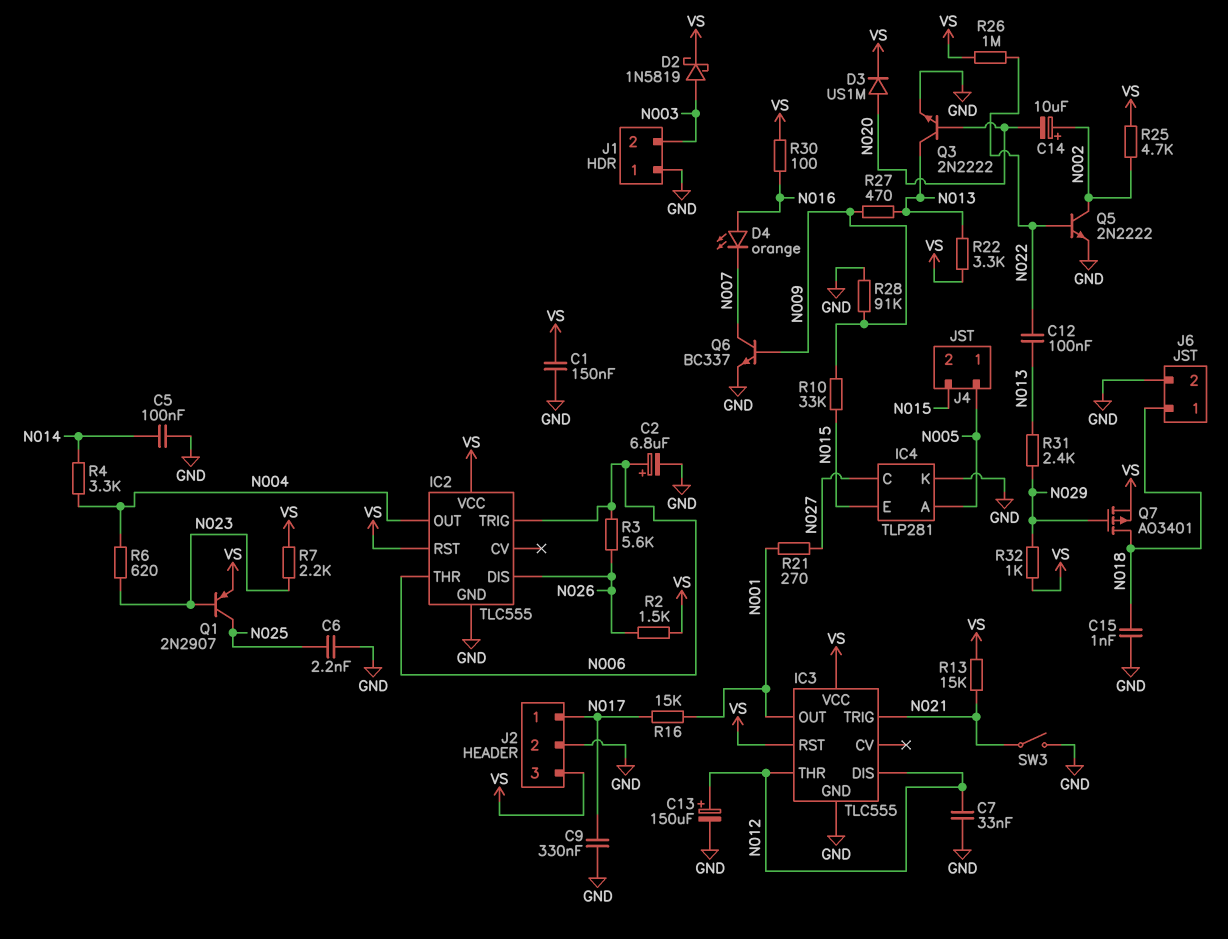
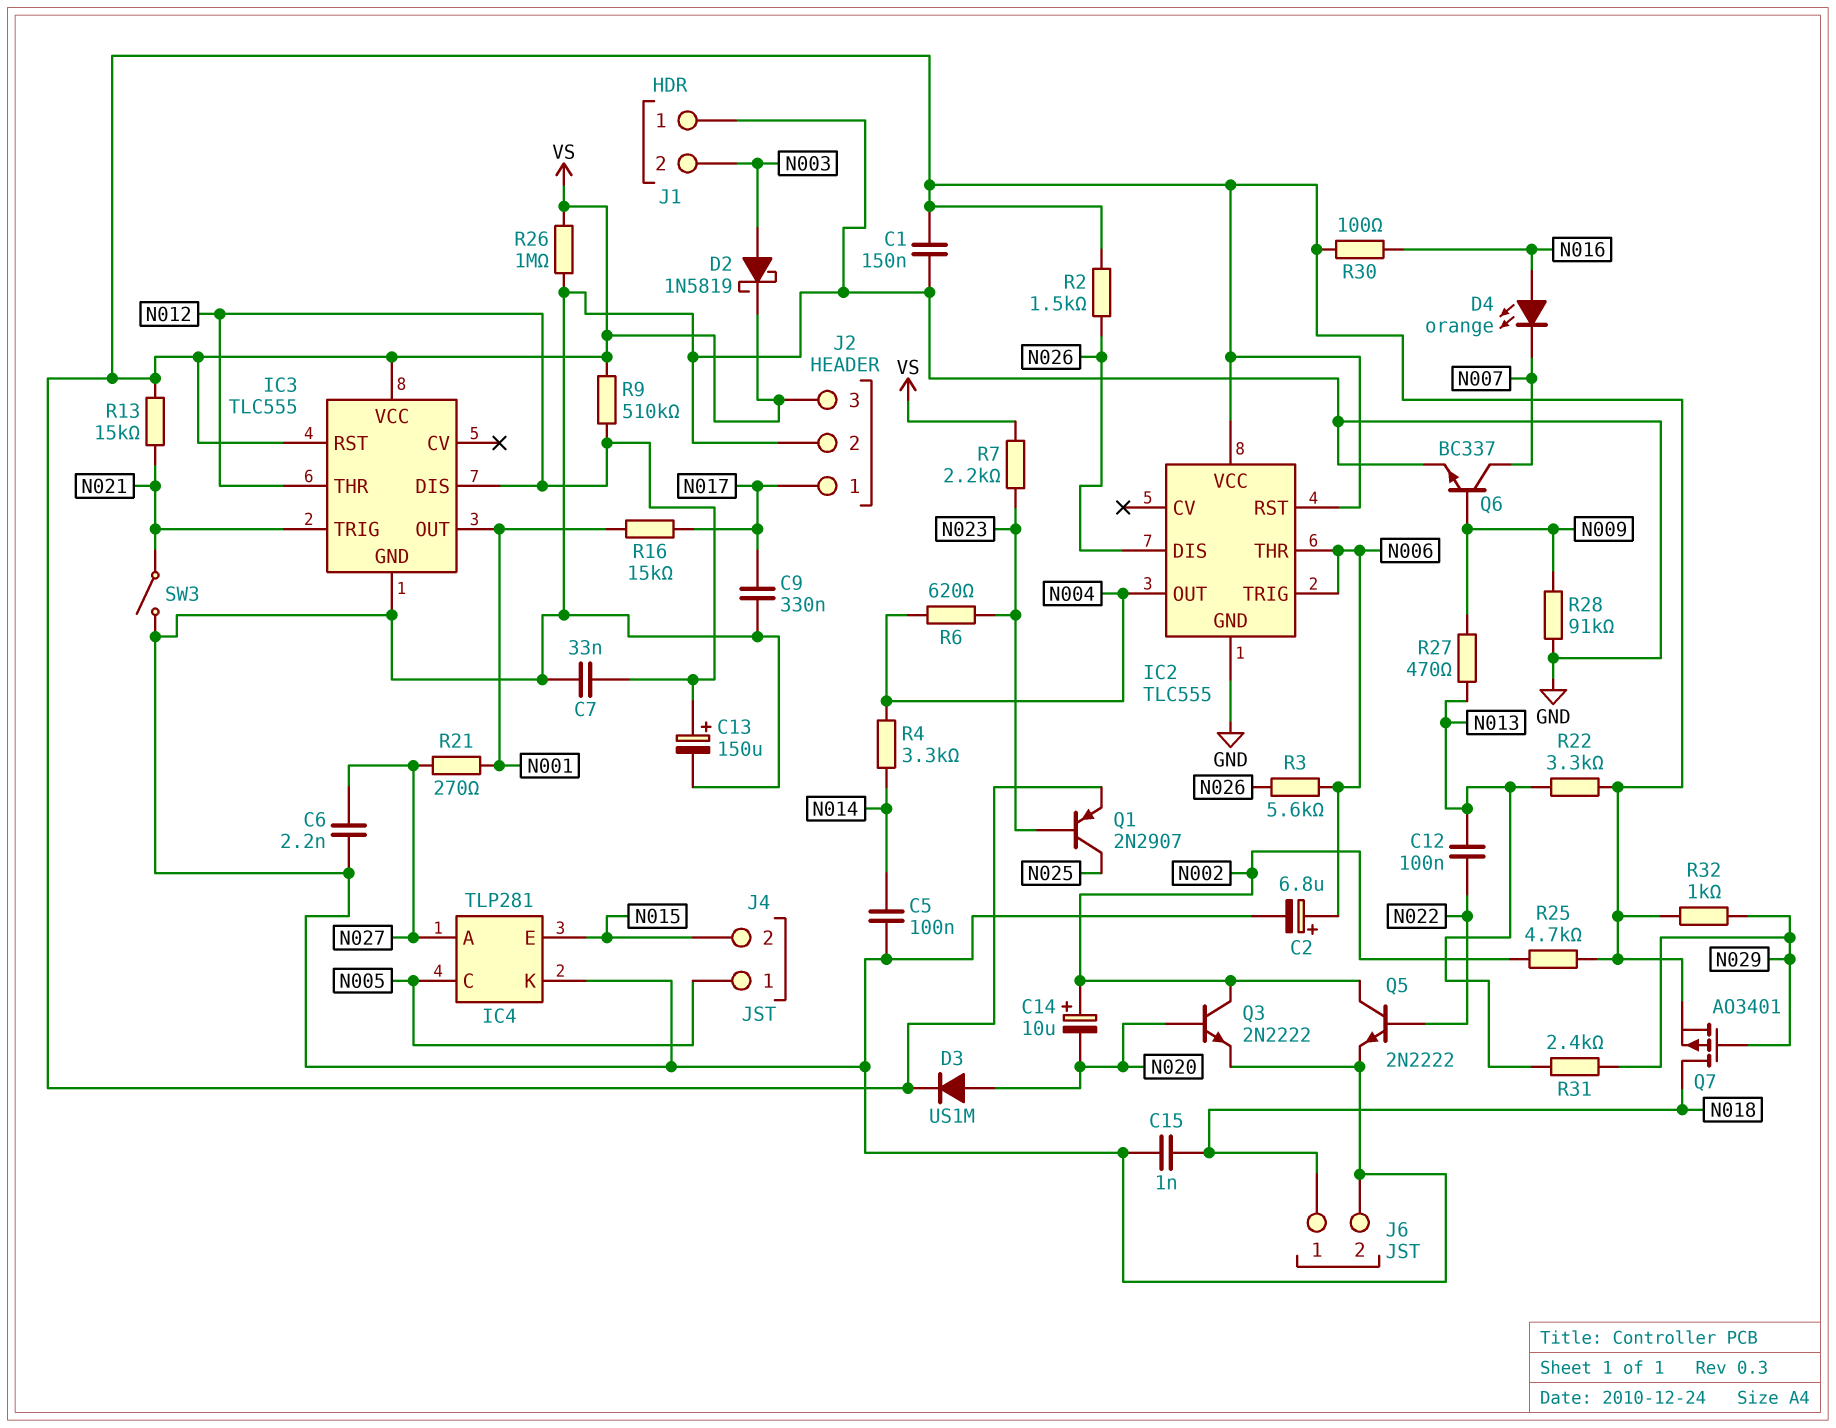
C6: 2.2nF (GND, N025) -> 2.2nF (GND, N027)
IC4 pin A: N005 -> N027
IC4 pin C: N027 -> N005
Q3: NPN 2N2222 (B N020, C N013, E GND) -> NPN 2N2222 (B N020, C N002, E GND)
R9: none -> 510k (N012, VS)
R10: 33k (N009, N015) -> none
R26: 1M (N022, VS) -> 1M (GND, VS)

